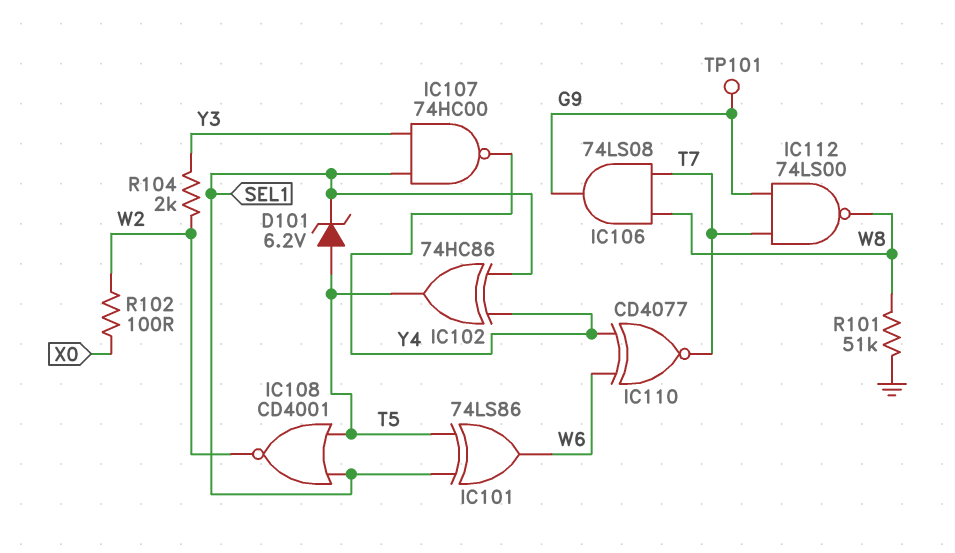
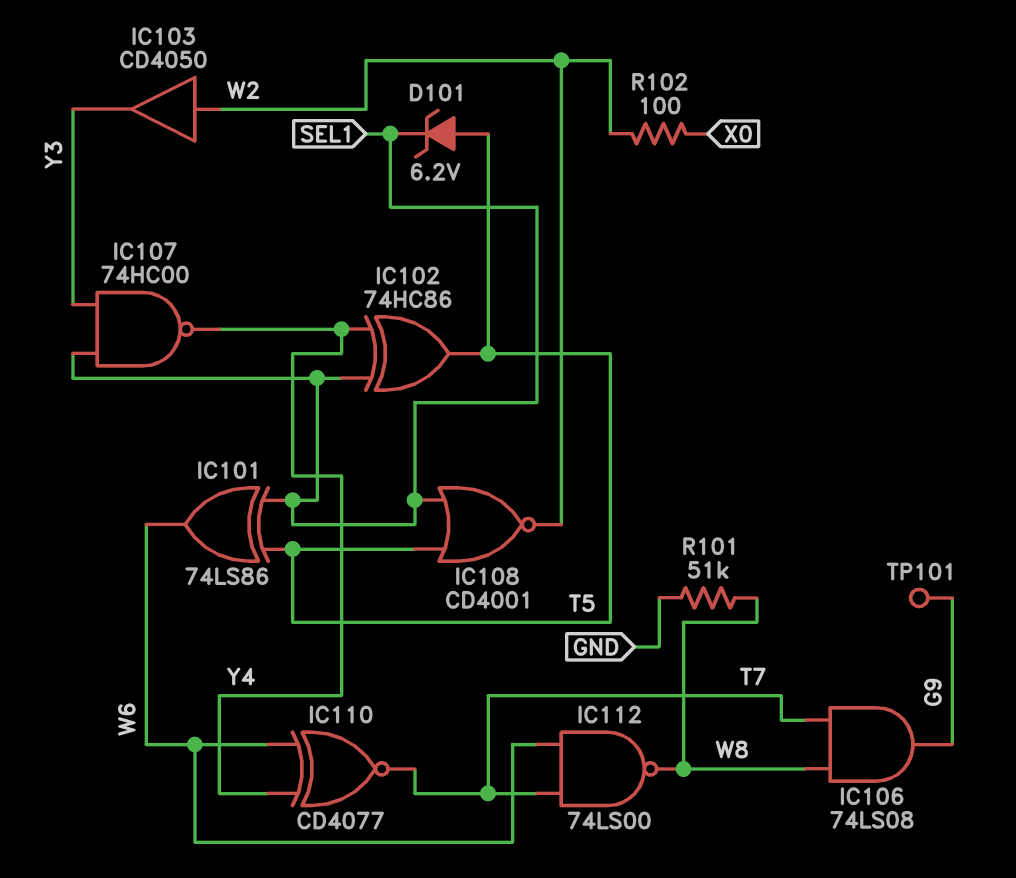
IC103: none -> buffer CD4050 (in W2, out Y3)
IC112: NAND 74LS00 (in G9, in T7, out W8) -> NAND 74LS00 (in T7, in W6, out W8)
R104: 2k (W2, Y3) -> none

